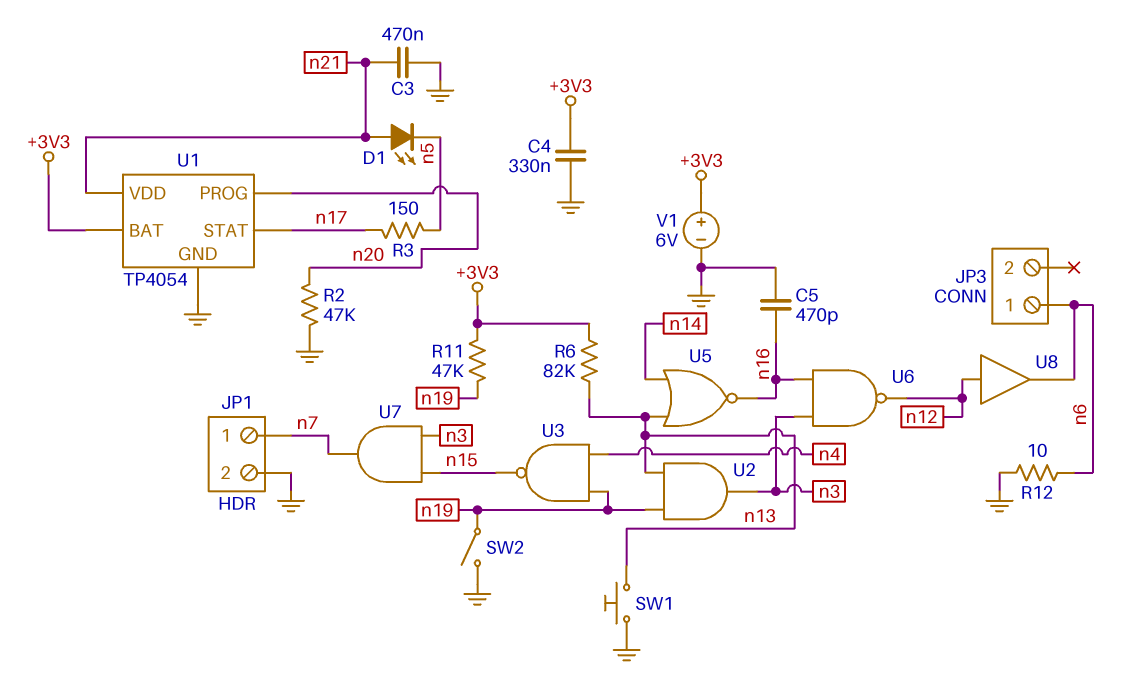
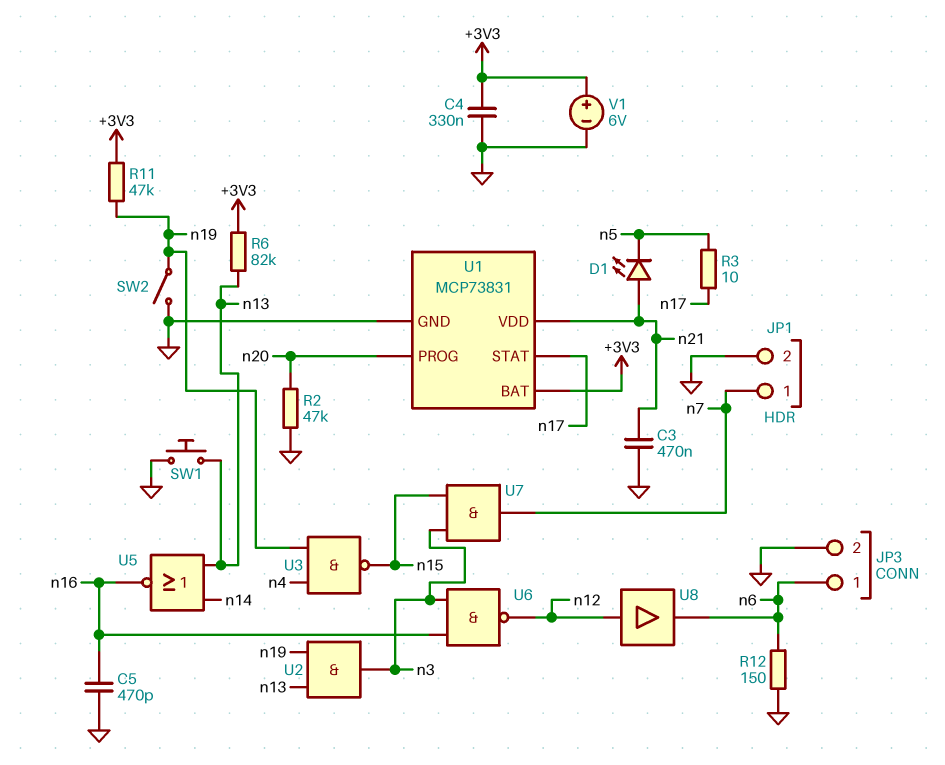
JP3 pin 2: none -> GND
R3: 150 (n5, n17) -> 10 (n5, n17)
R12: 10 (GND, n6) -> 150 (GND, n6)
U1: TP4054 -> MCP73831

